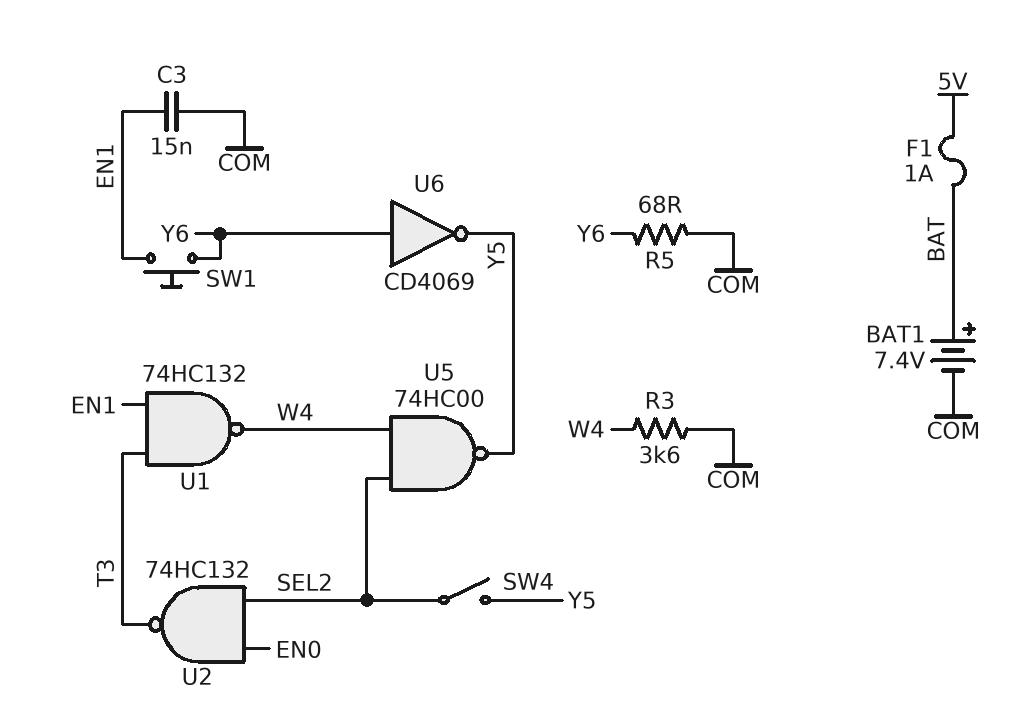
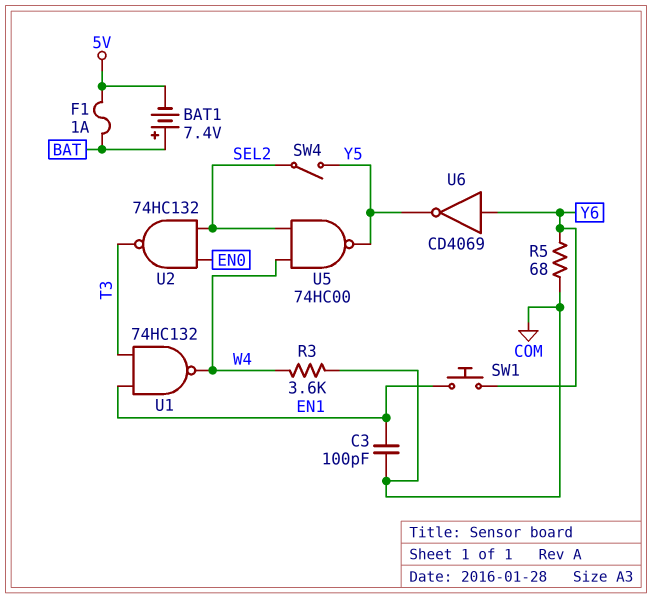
BAT1: 7.4V (plus BAT, minus COM) -> 7.4V (plus BAT, minus 5V)
C3: 15nF (COM, EN1) -> 100pF (COM, EN1)

